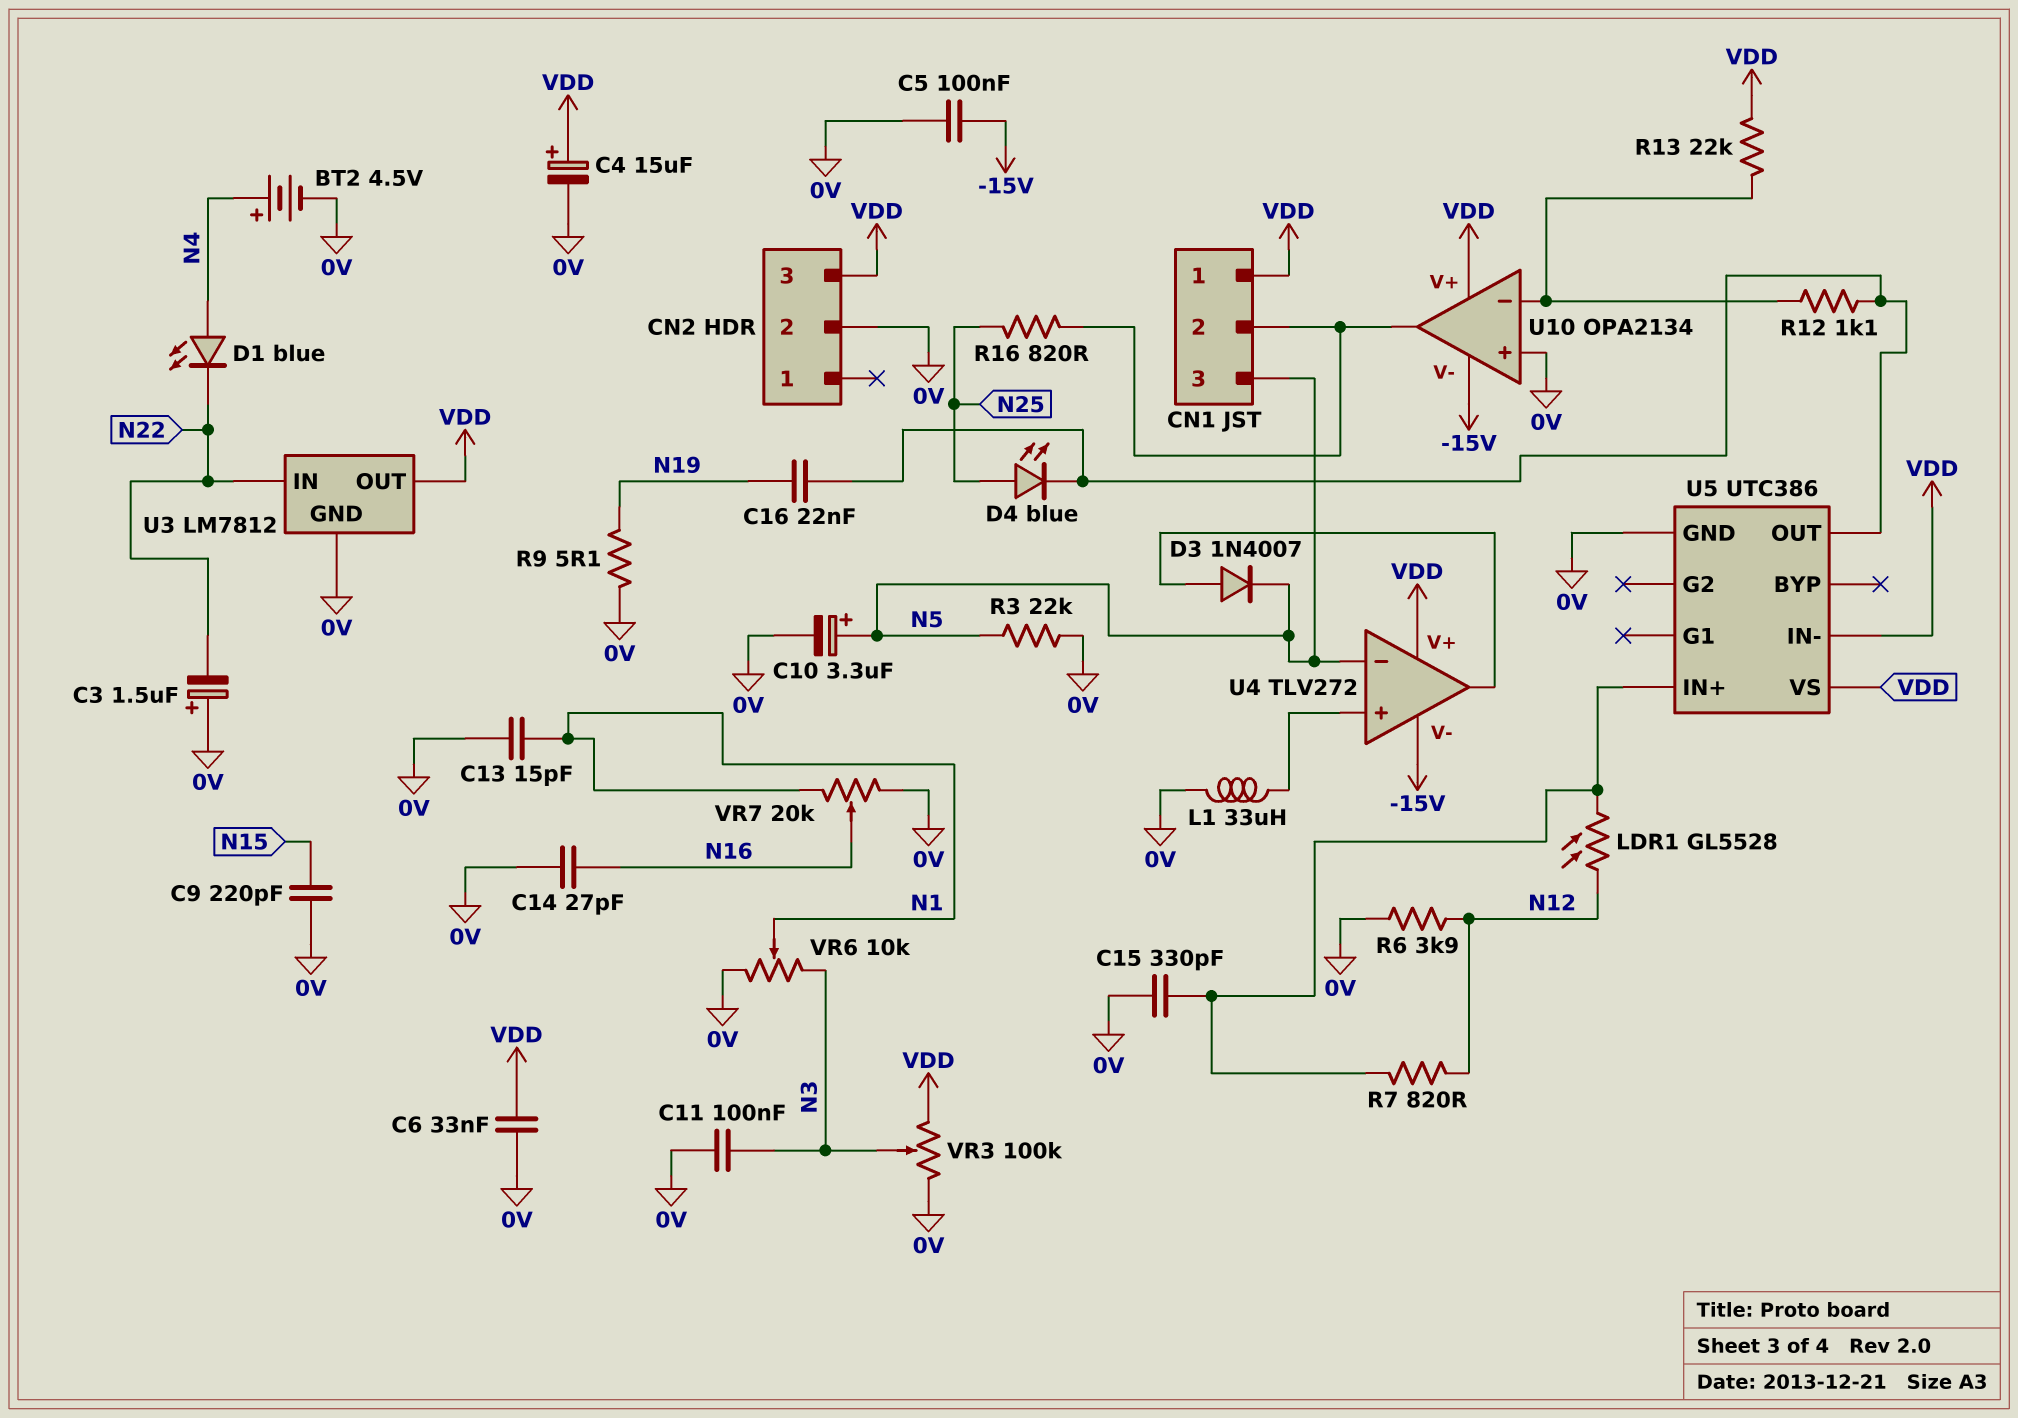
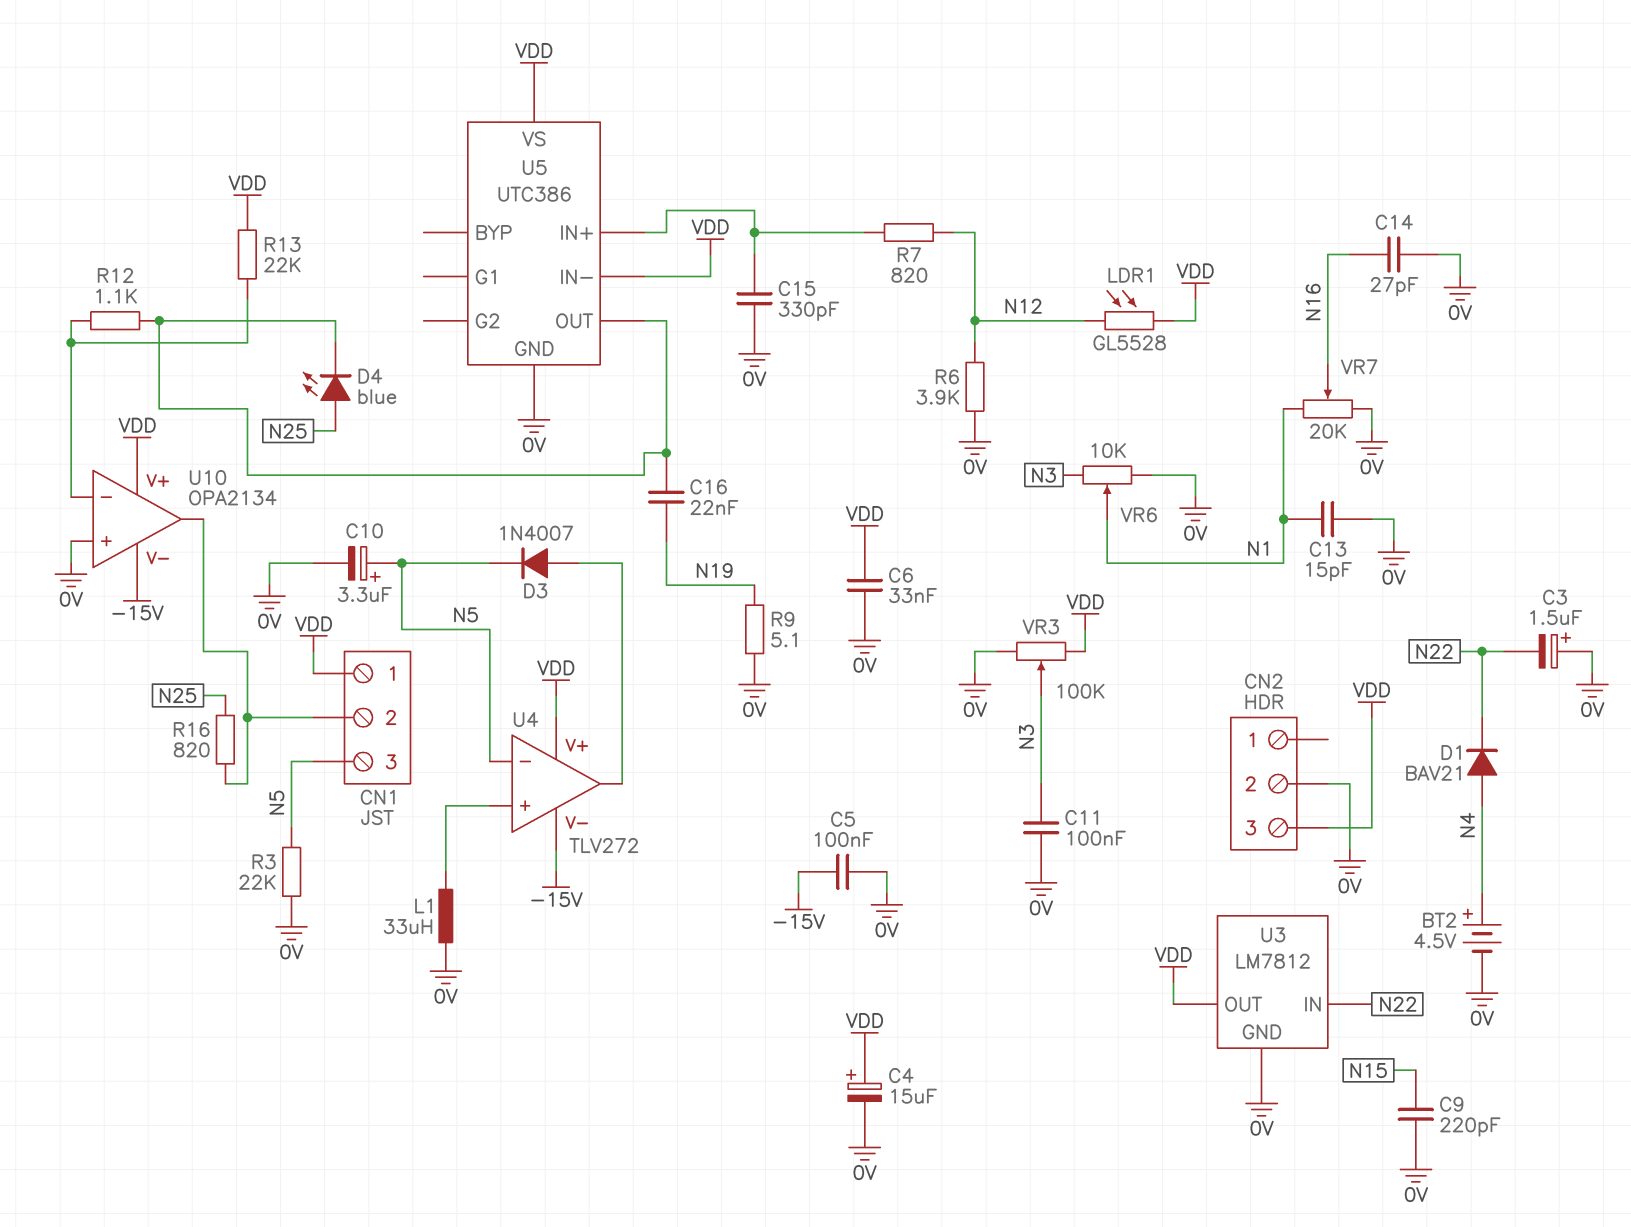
D1: LED blue (A N4, K N22) -> diode BAV21 (A N4, K N22)
LDR1: GL5528 (N12, U5/IN+) -> GL5528 (N12, VDD)

